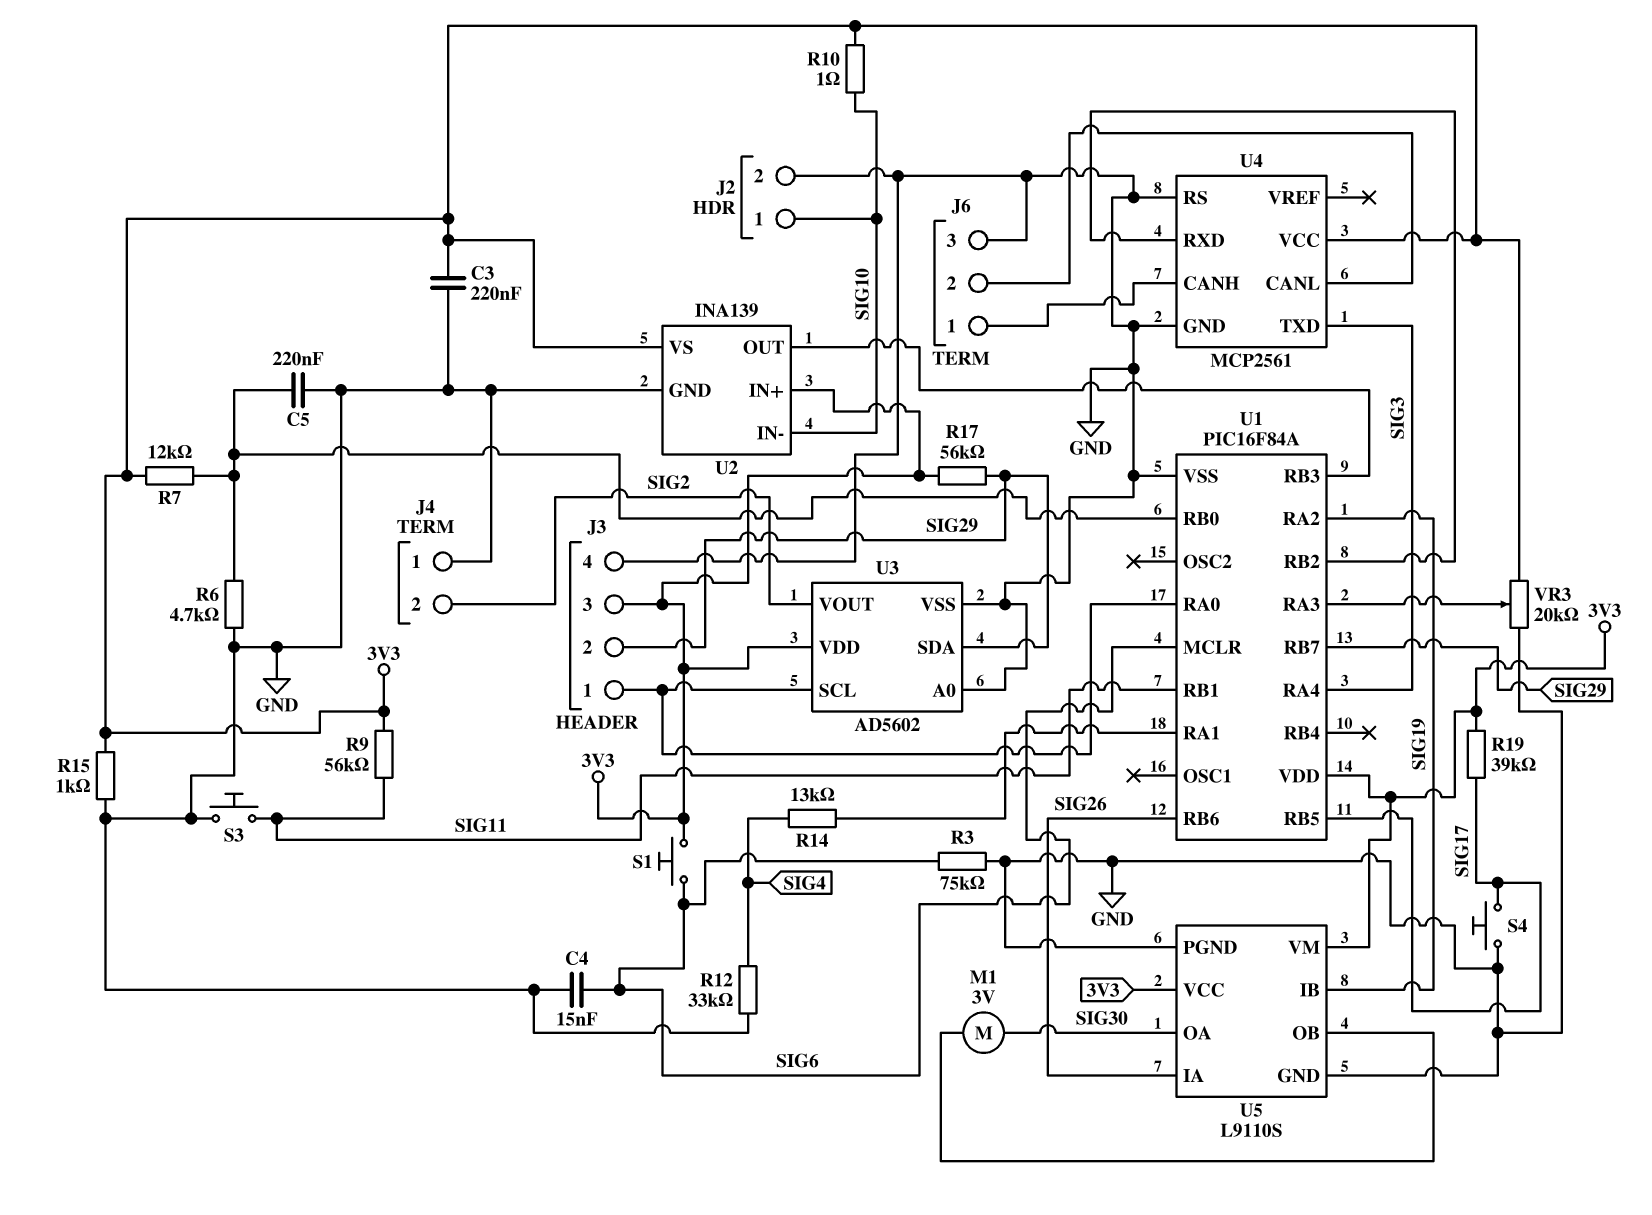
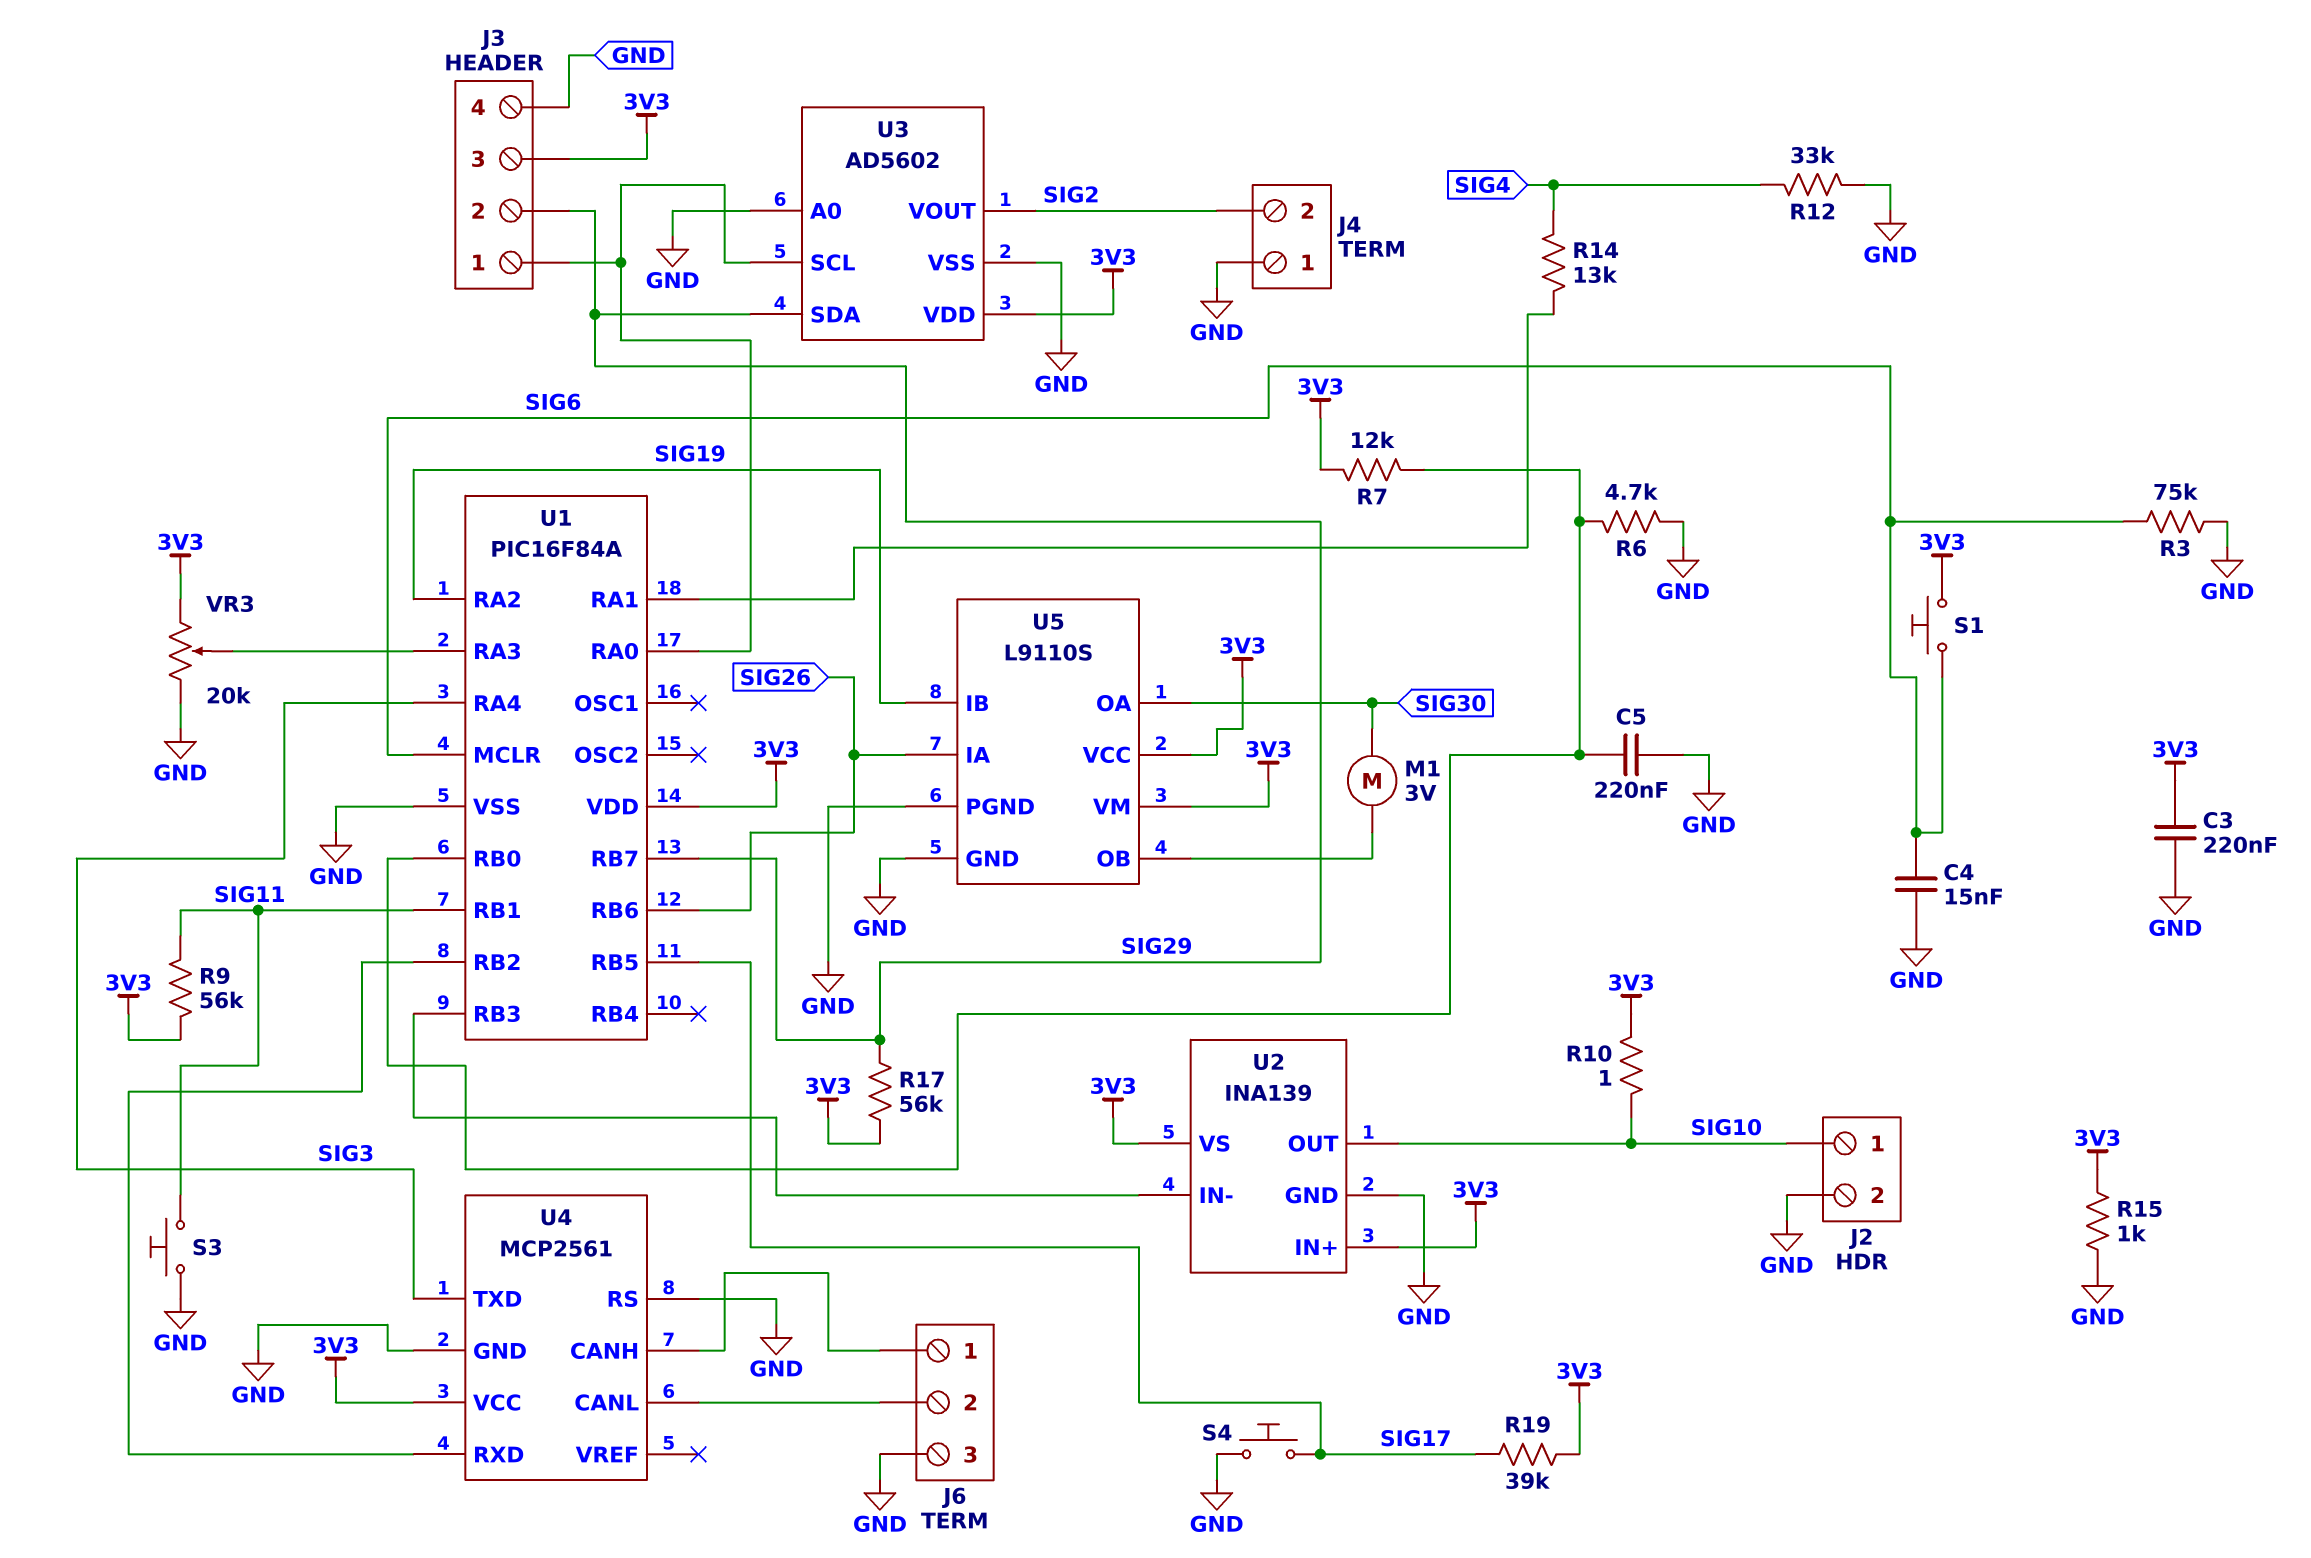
U2 pin IN-: SIG10 -> U1/RB3
U2 pin OUT: U1/RB3 -> SIG10

